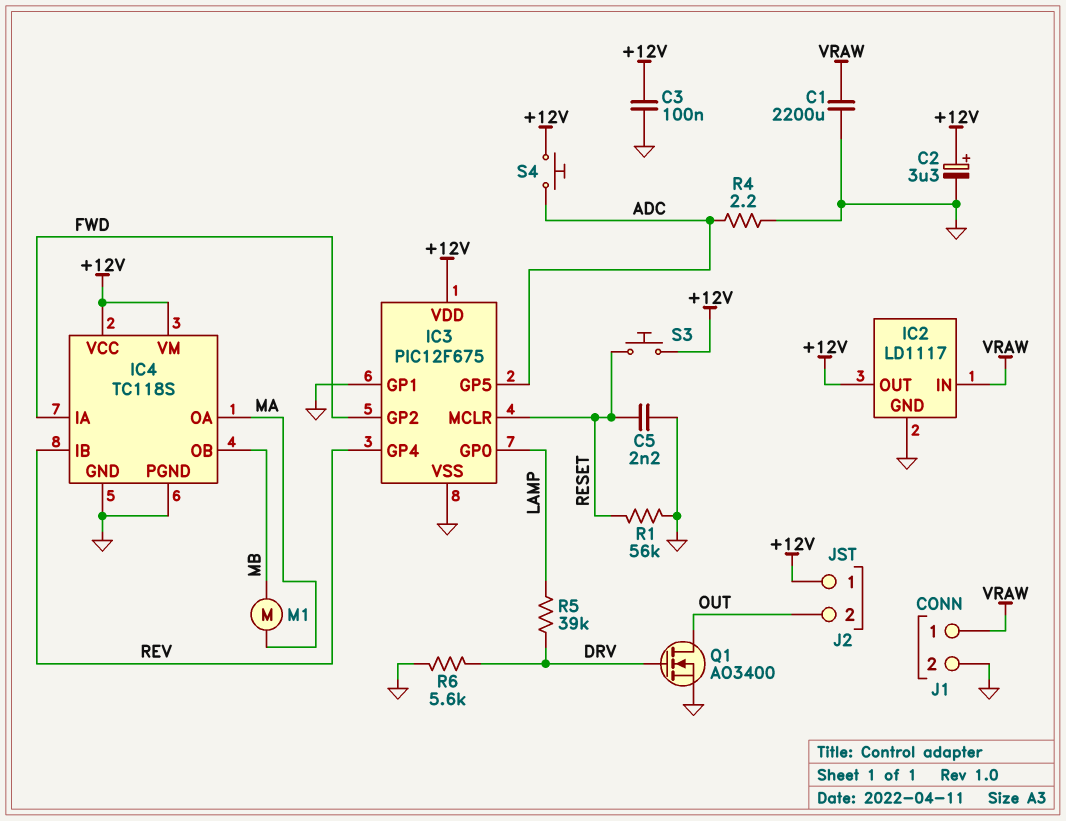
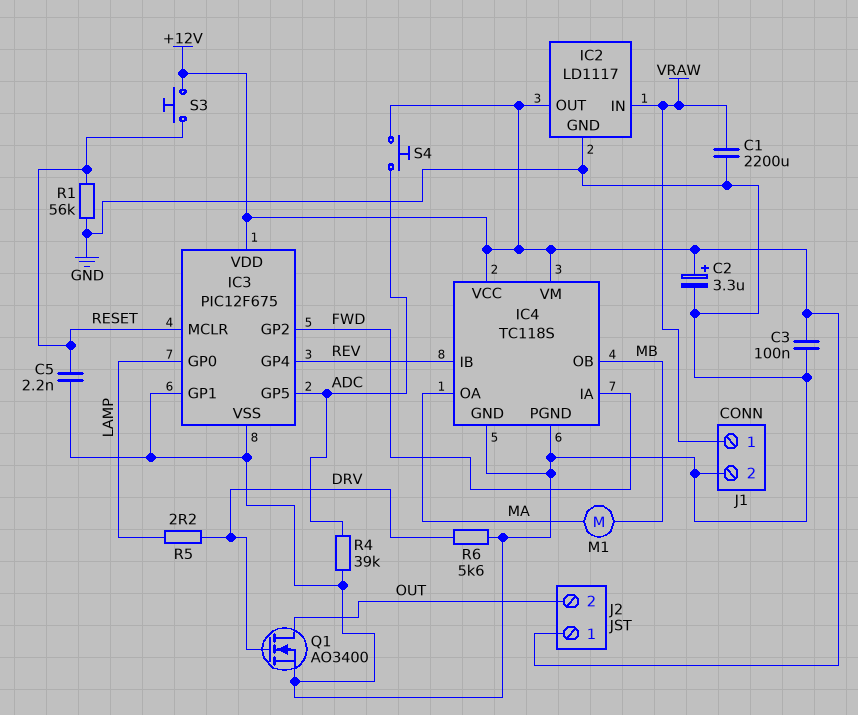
R4: 2.2 (ADC, GND) -> 39k (ADC, GND)
R5: 39k (DRV, LAMP) -> 2.2 (DRV, LAMP)

